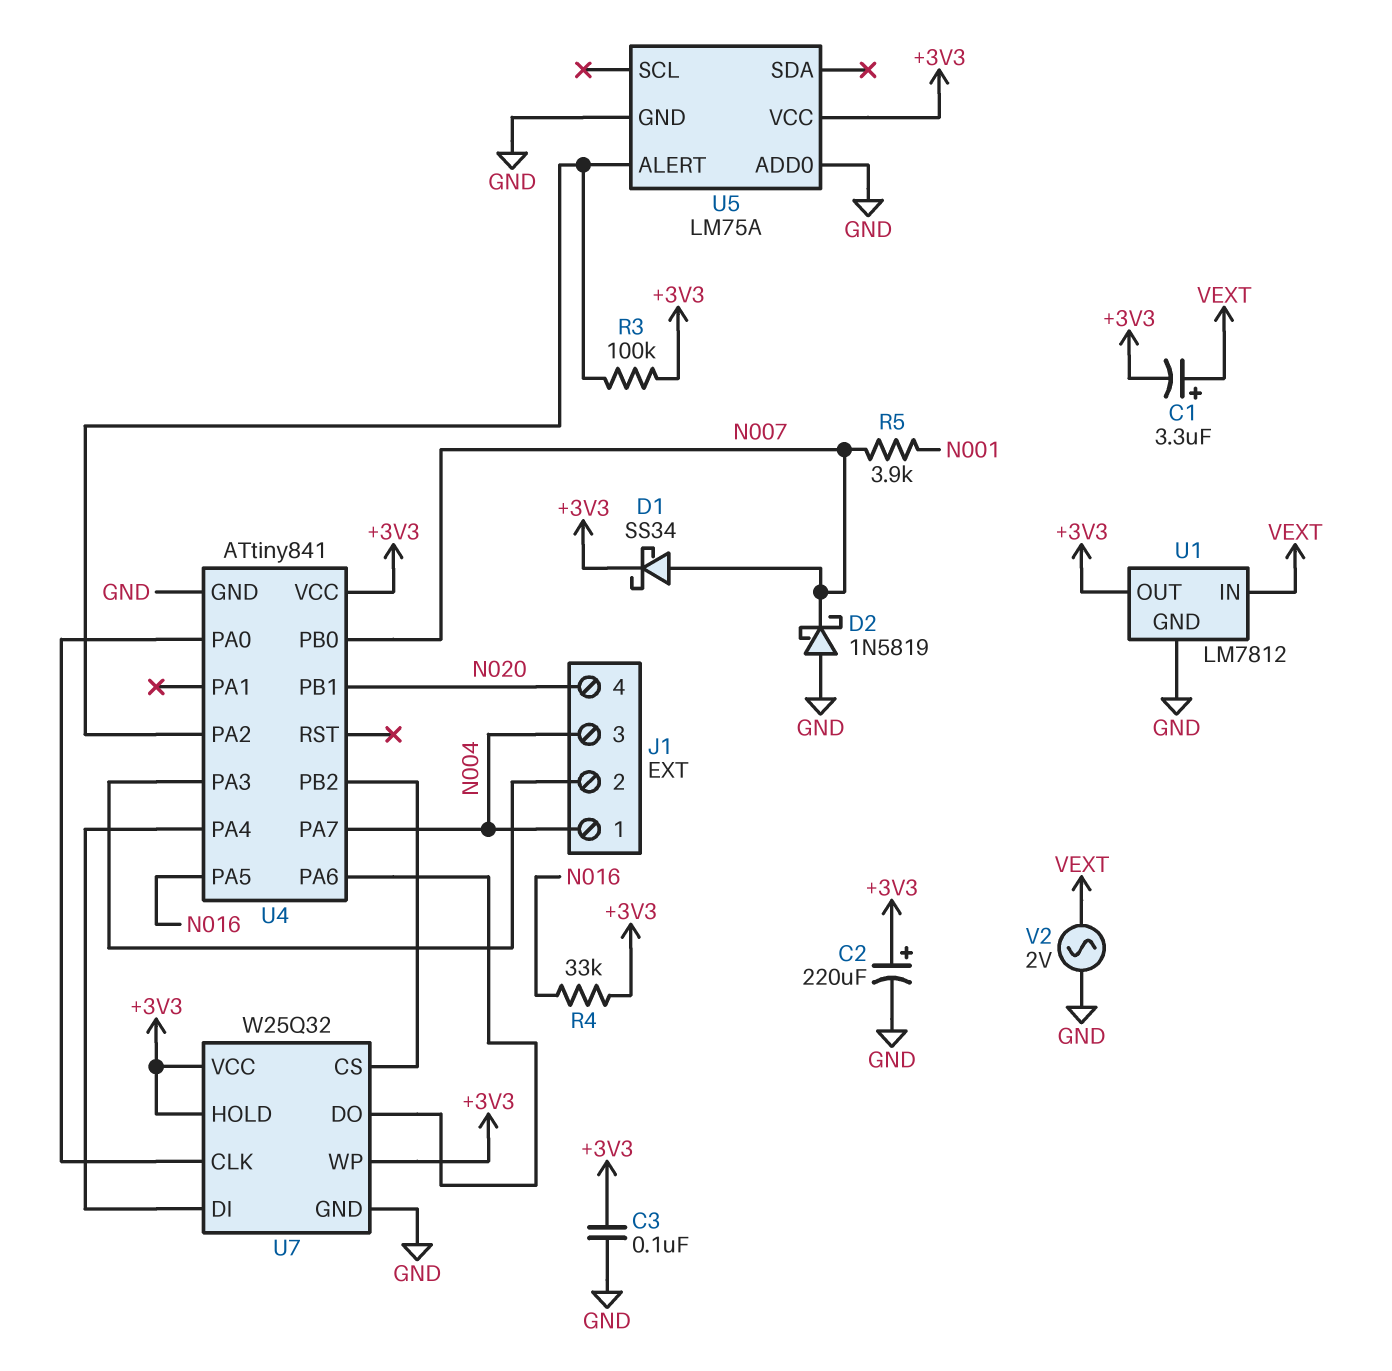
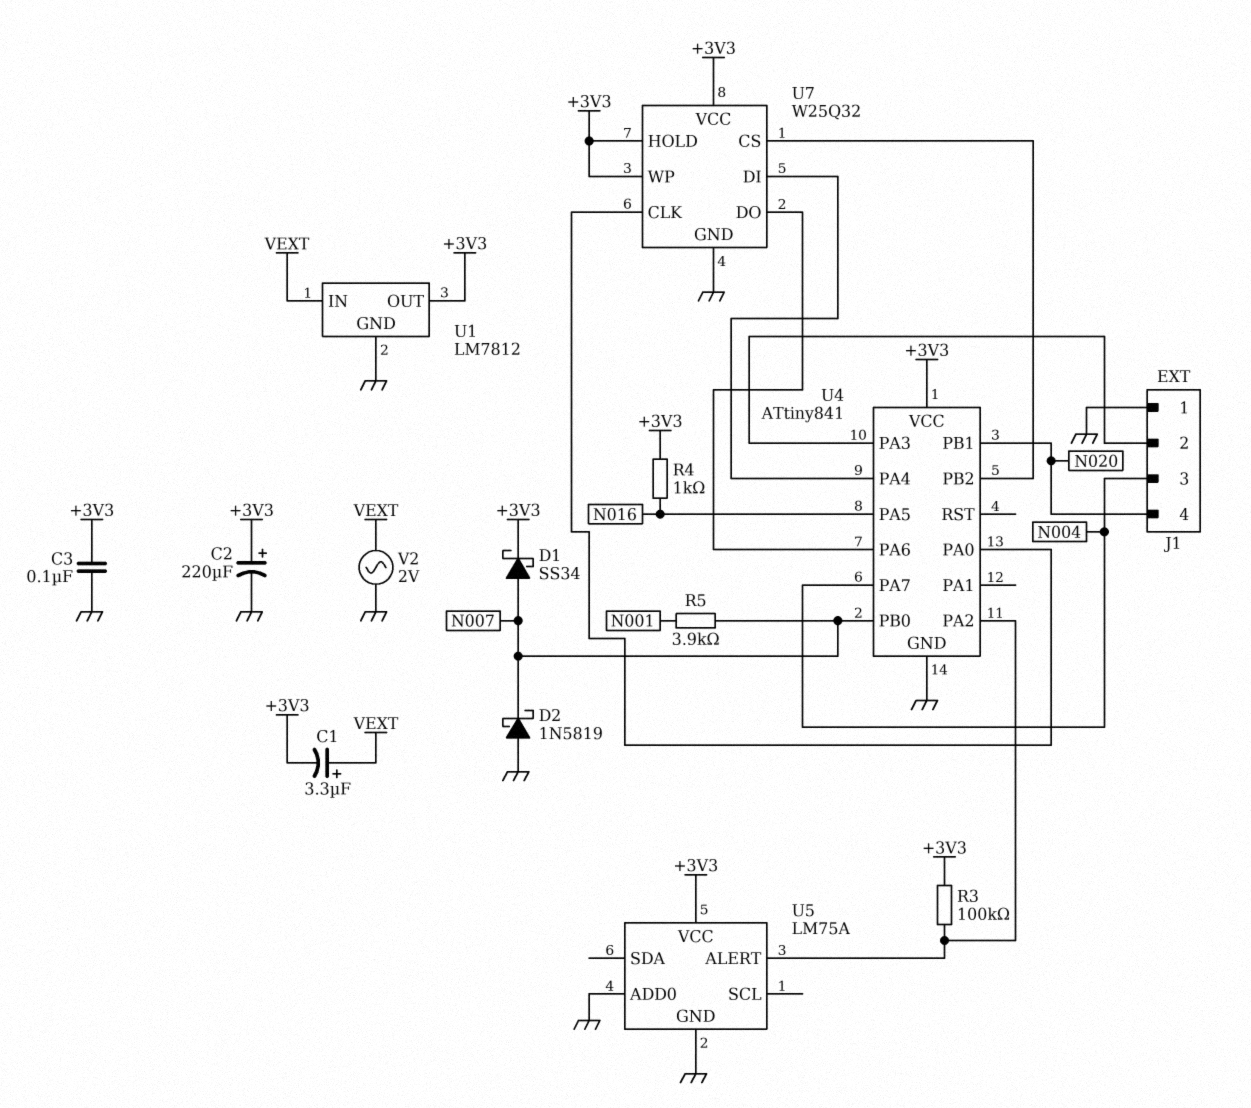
J1 pin 1: N004 -> GND
R4: 33k (+3V3, N016) -> 1k (+3V3, N016)

